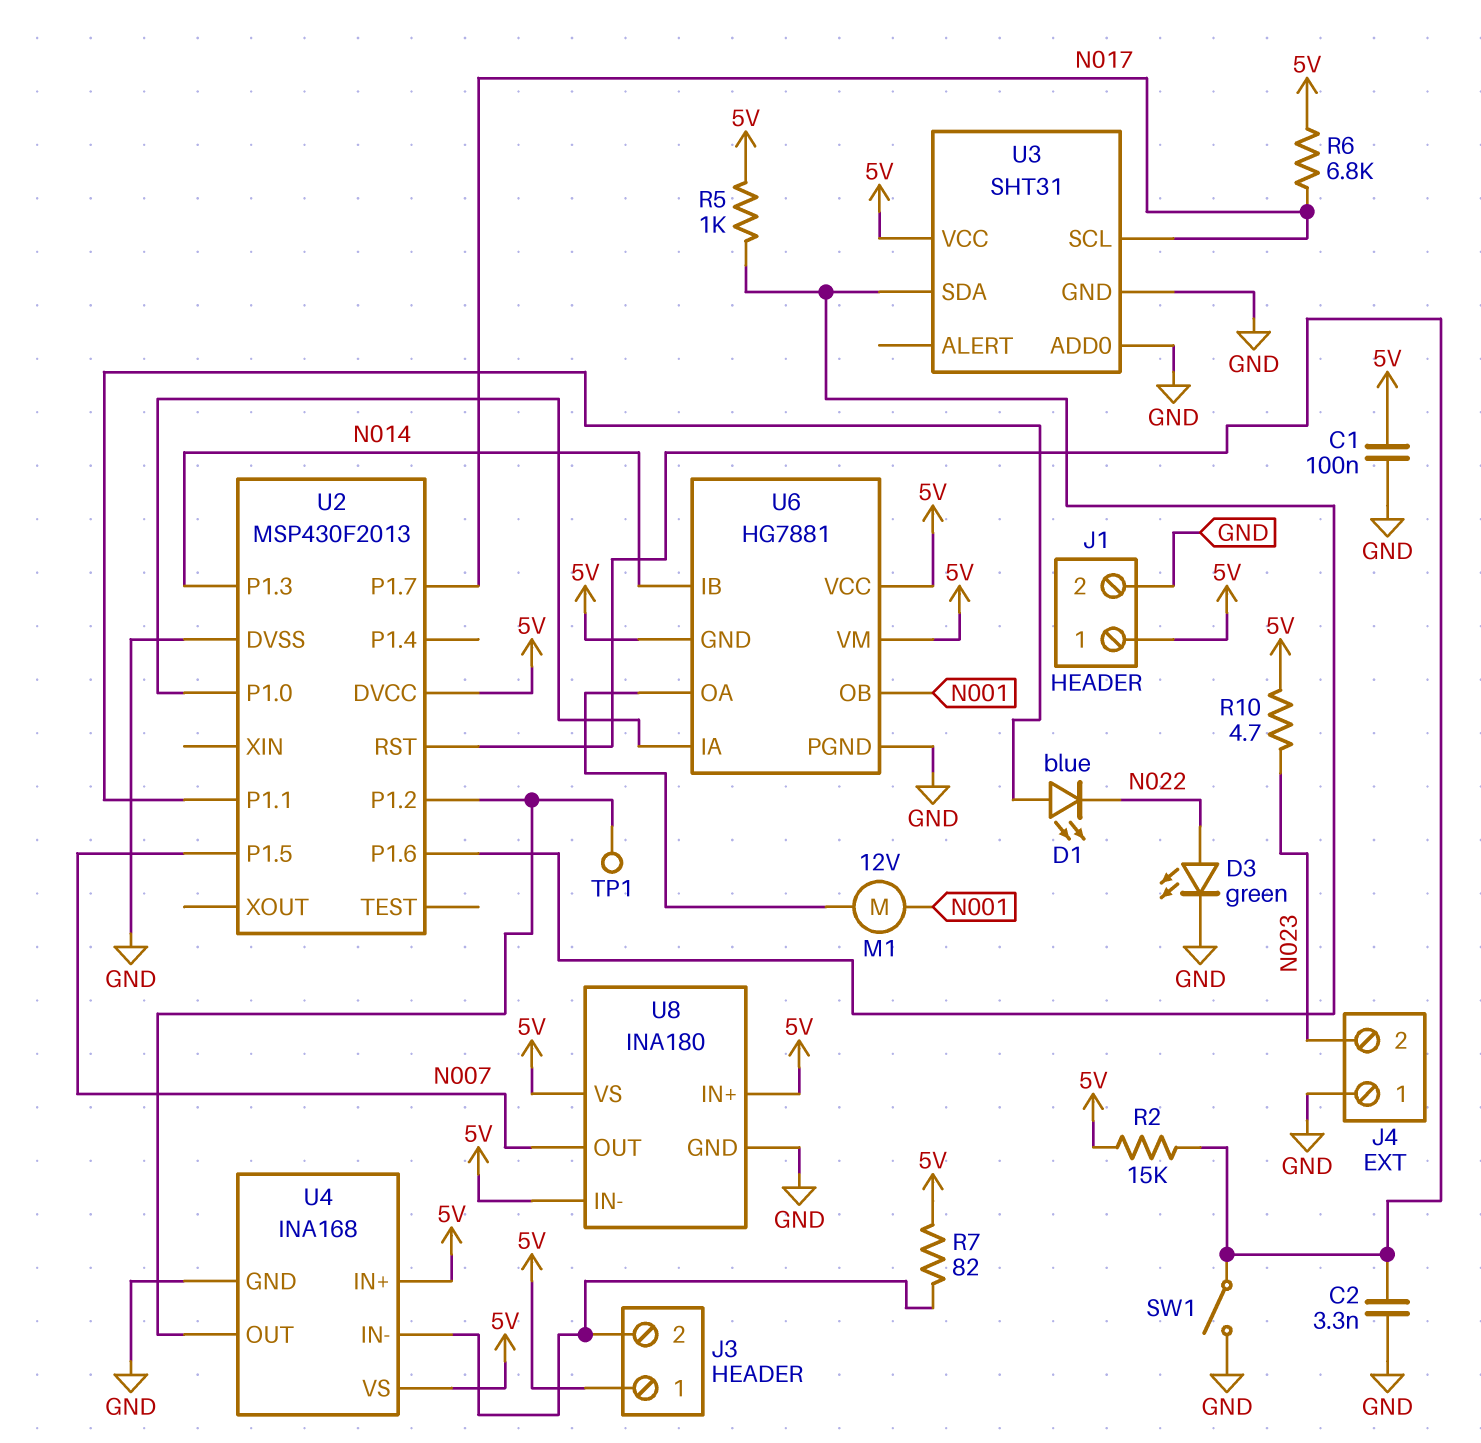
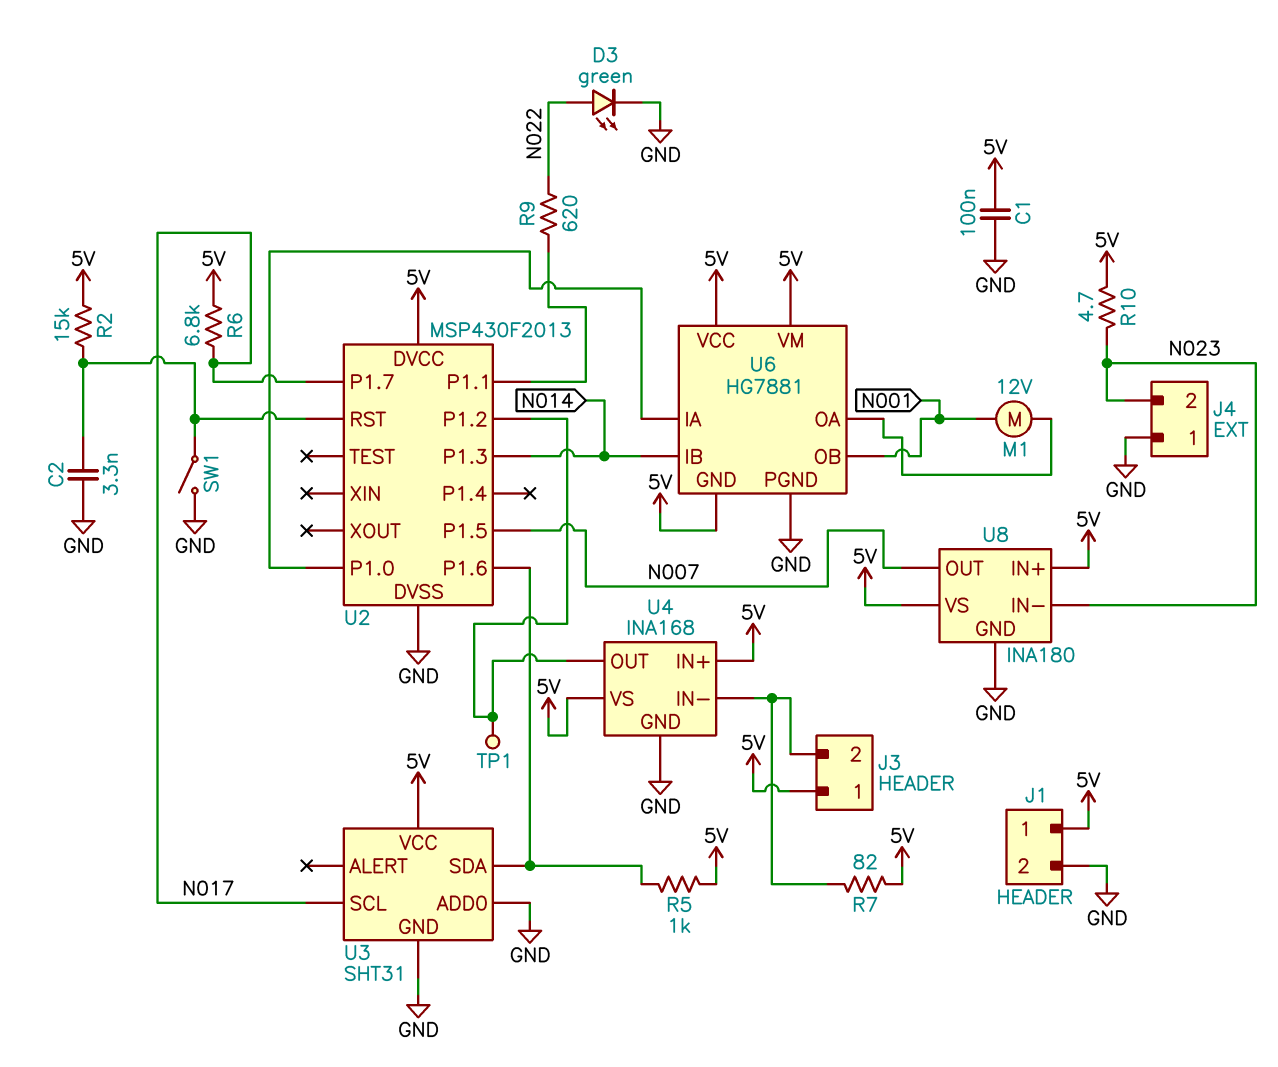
D1: LED blue (A U2/P1.1, K N022) -> none
R9: none -> 620 (N022, U2/P1.1)
U8 pin IN-: 5V -> N023

